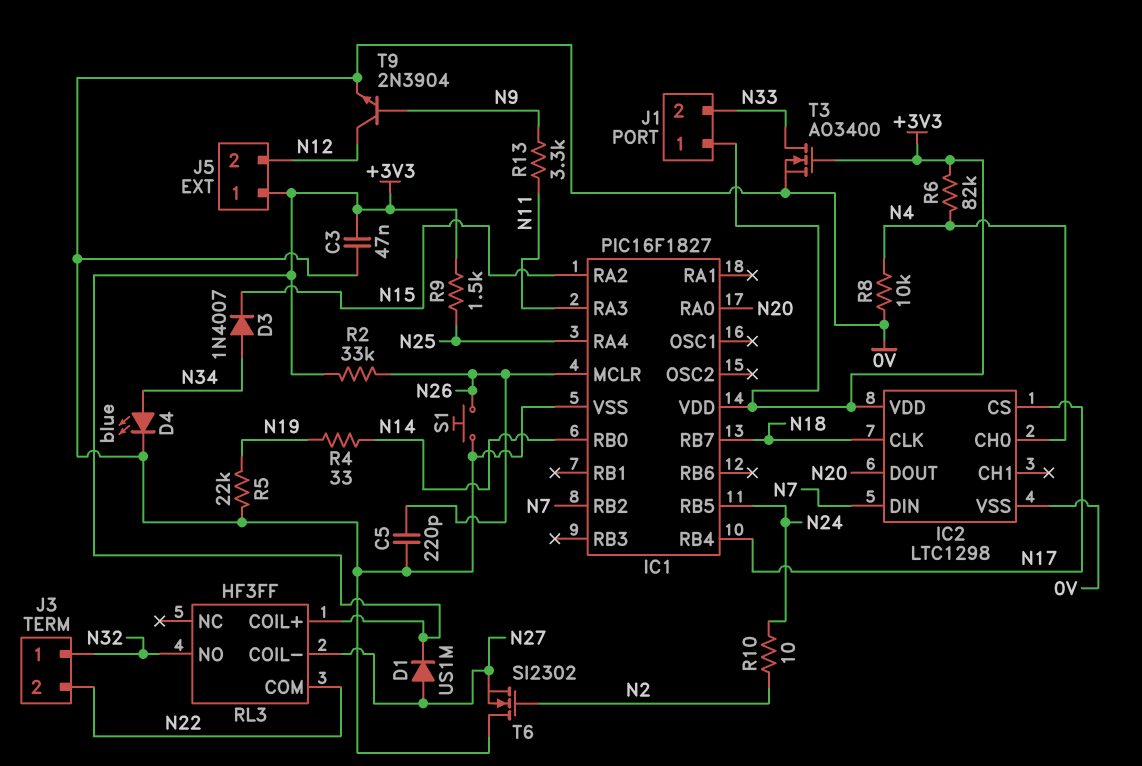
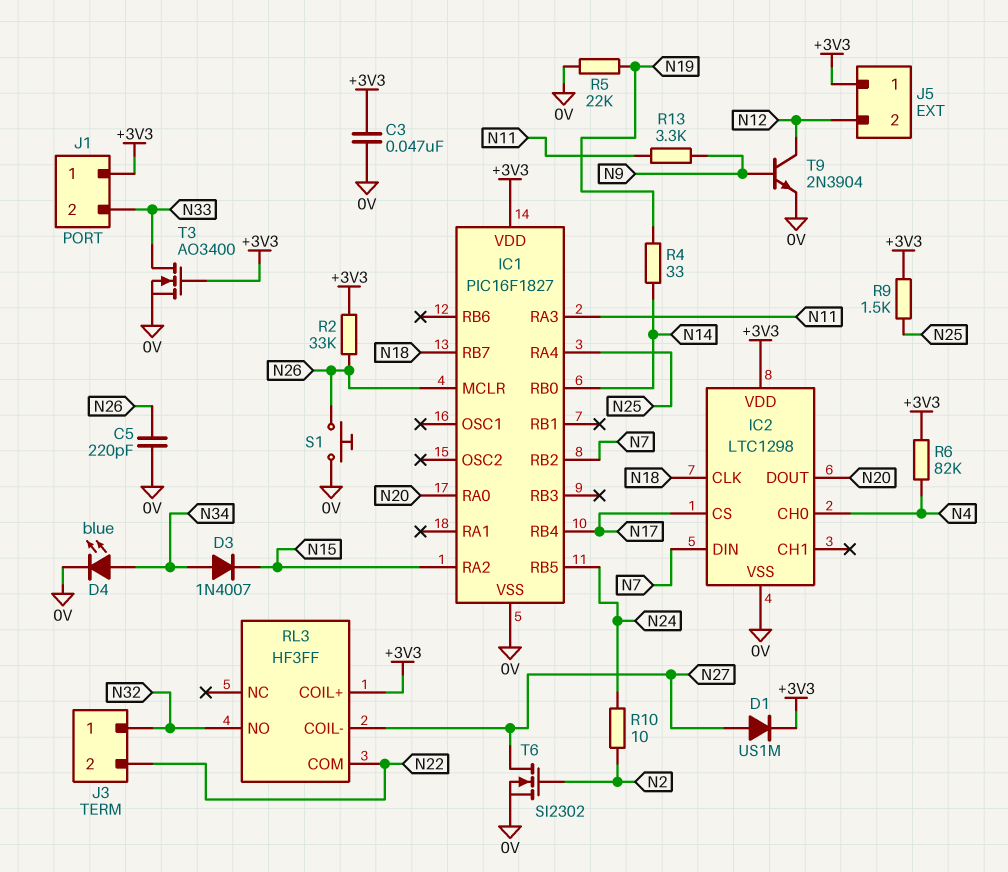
R8: 10k (0V, N4) -> none
T6: NMOS SI2302 (G N2, D 0V, S N27) -> NMOS SI2302 (G N2, D N27, S 0V)

